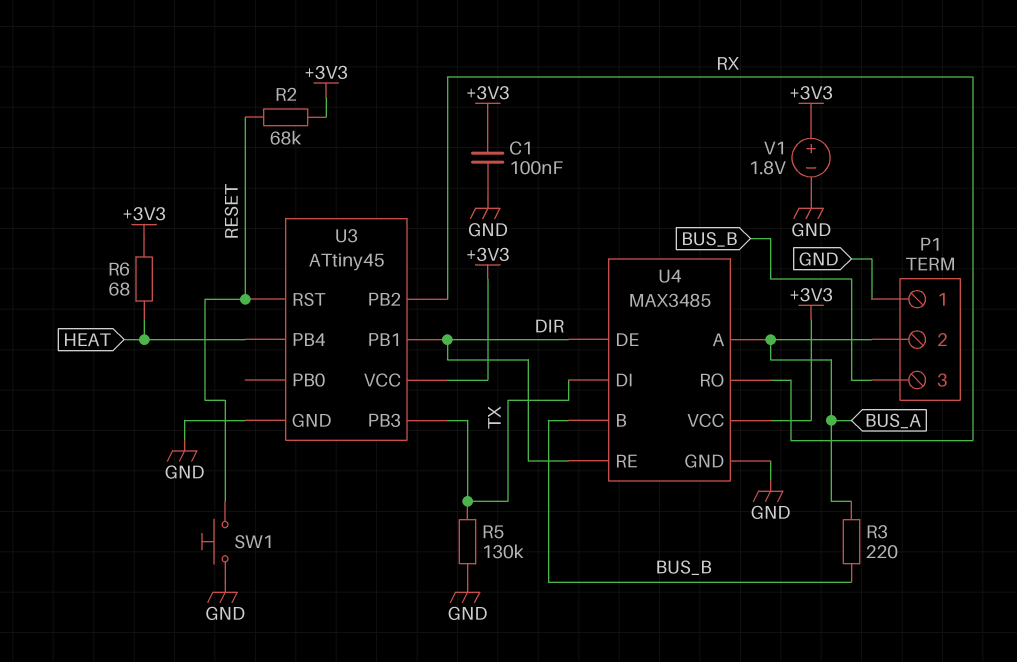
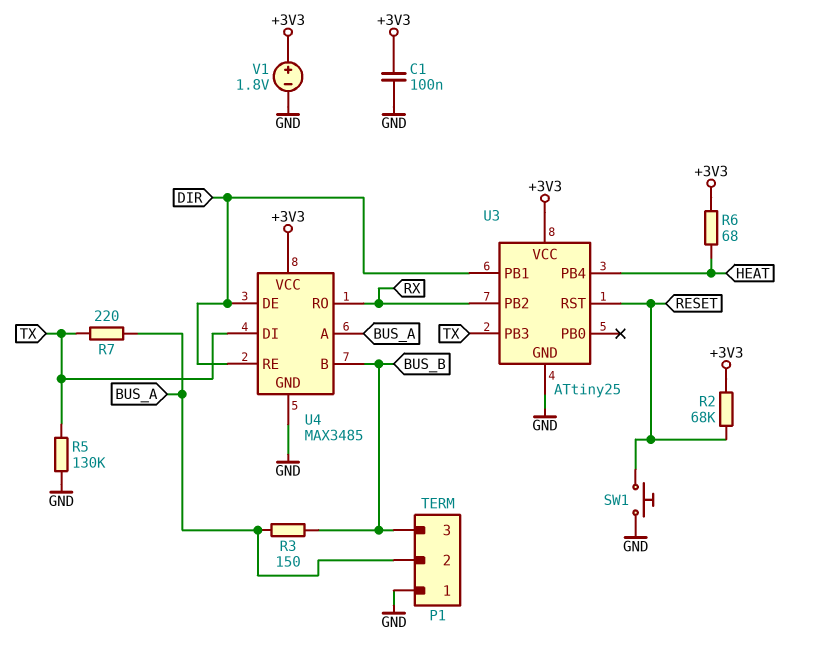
R3: 220 (BUS_A, BUS_B) -> 150 (BUS_A, BUS_B)
R7: none -> 220 (BUS_A, TX)
U3: ATtiny45 -> ATtiny25

